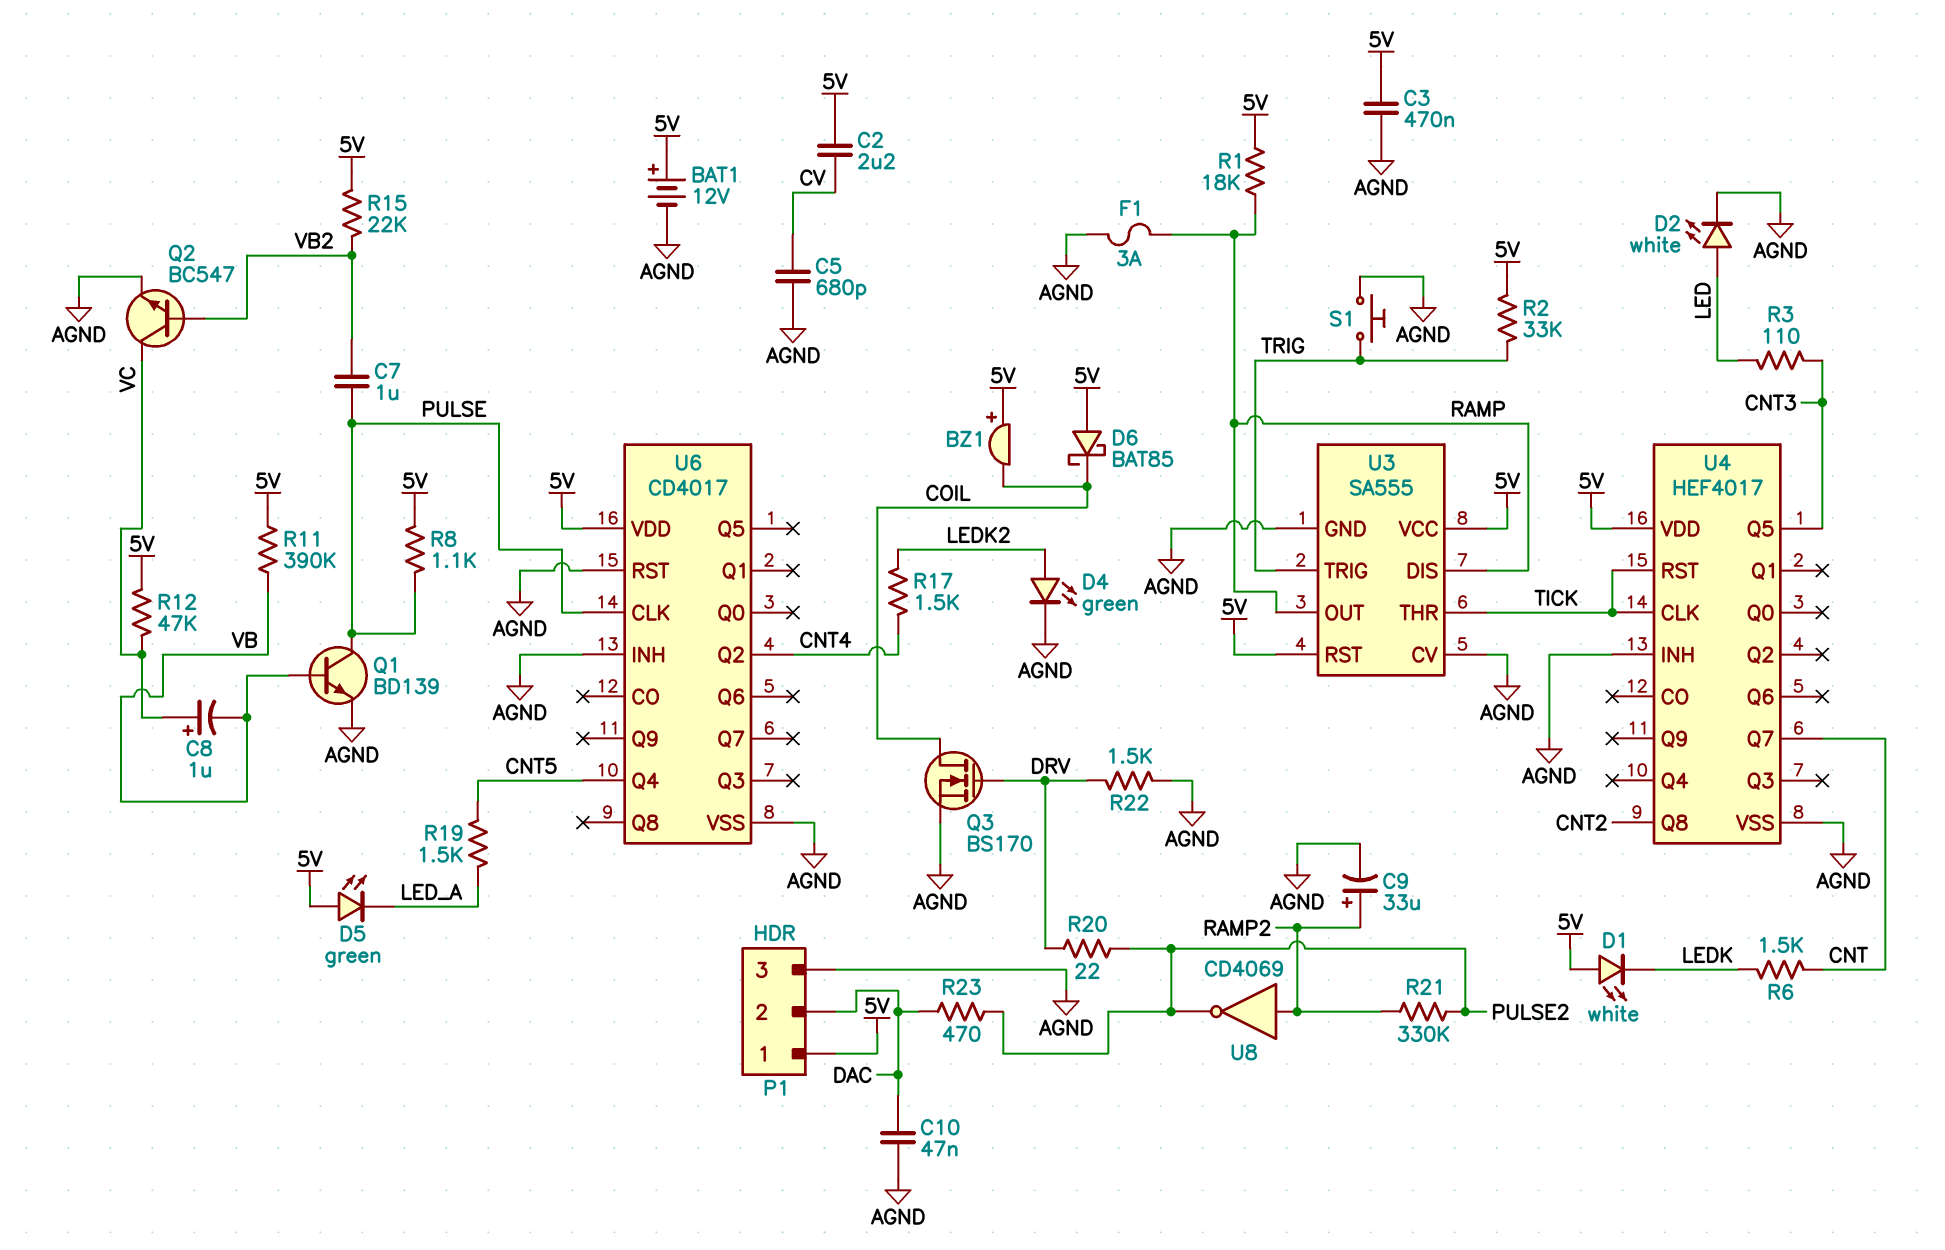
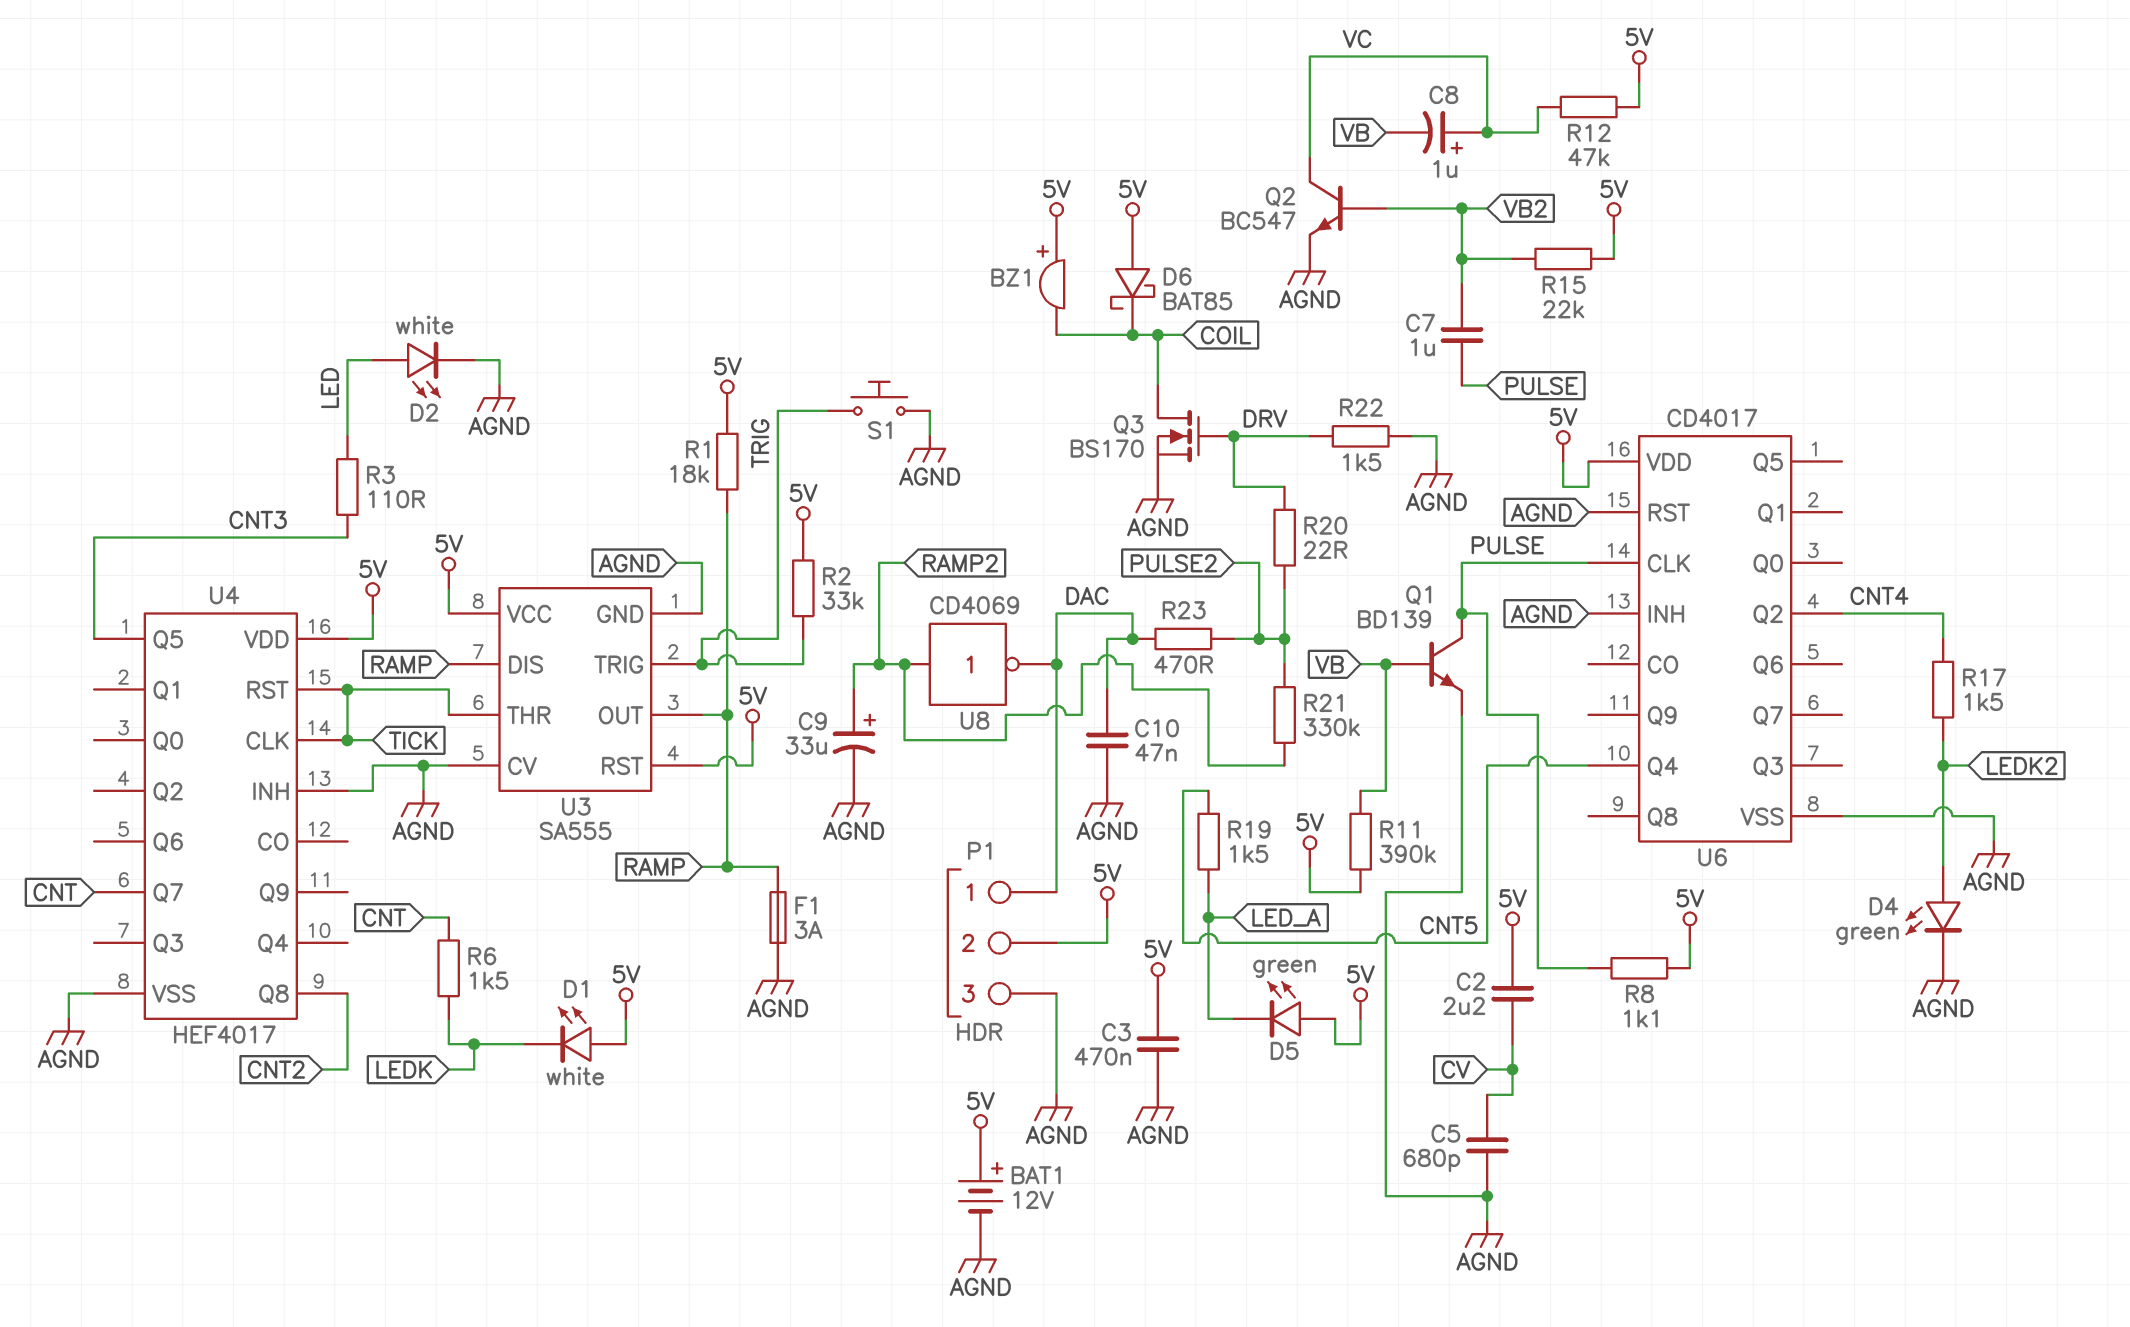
P1 pin 1: 5V -> DAC
P1 pin 2: DAC -> 5V
U8: NOT CD4069 (in RAMP2, out PULSE2) -> NOT CD4069 (in RAMP2, out DAC)

